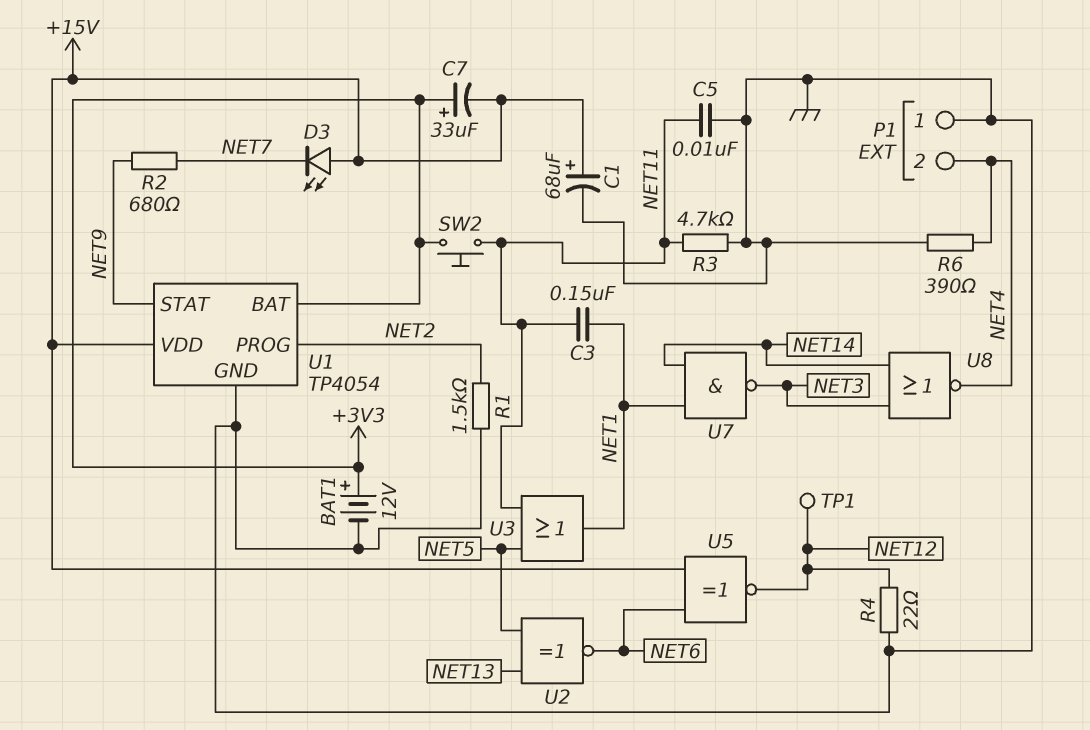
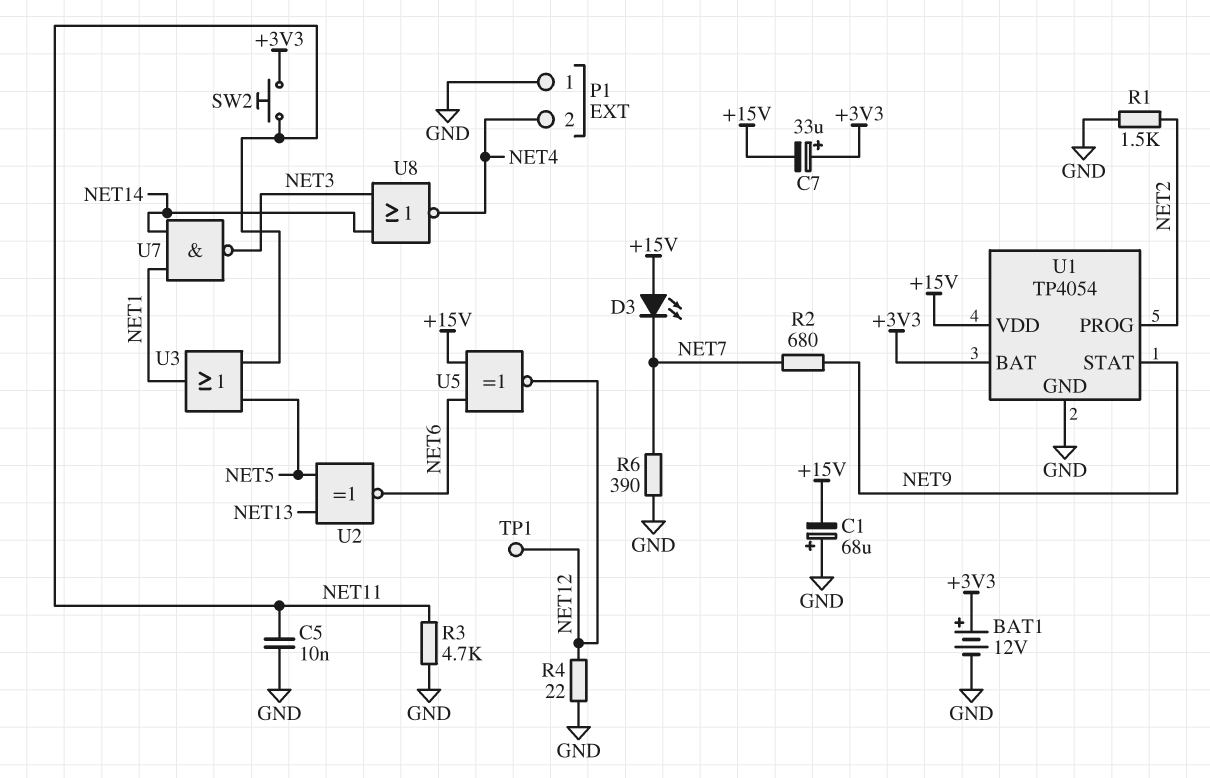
C1: 68uF (plus +15V, minus GND) -> 68uF (plus GND, minus +15V)
C3: 150nF (NET1, NET11) -> none
R6: 390 (GND, NET4) -> 390 (GND, NET7)

